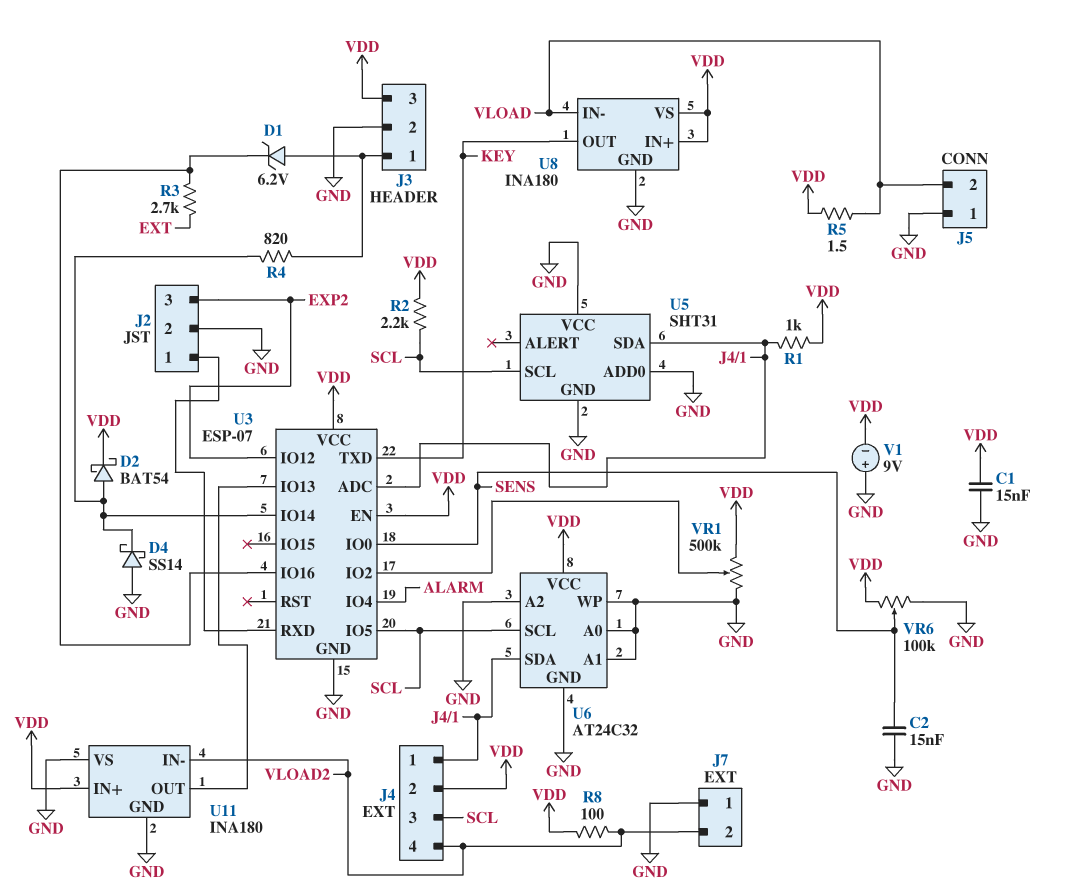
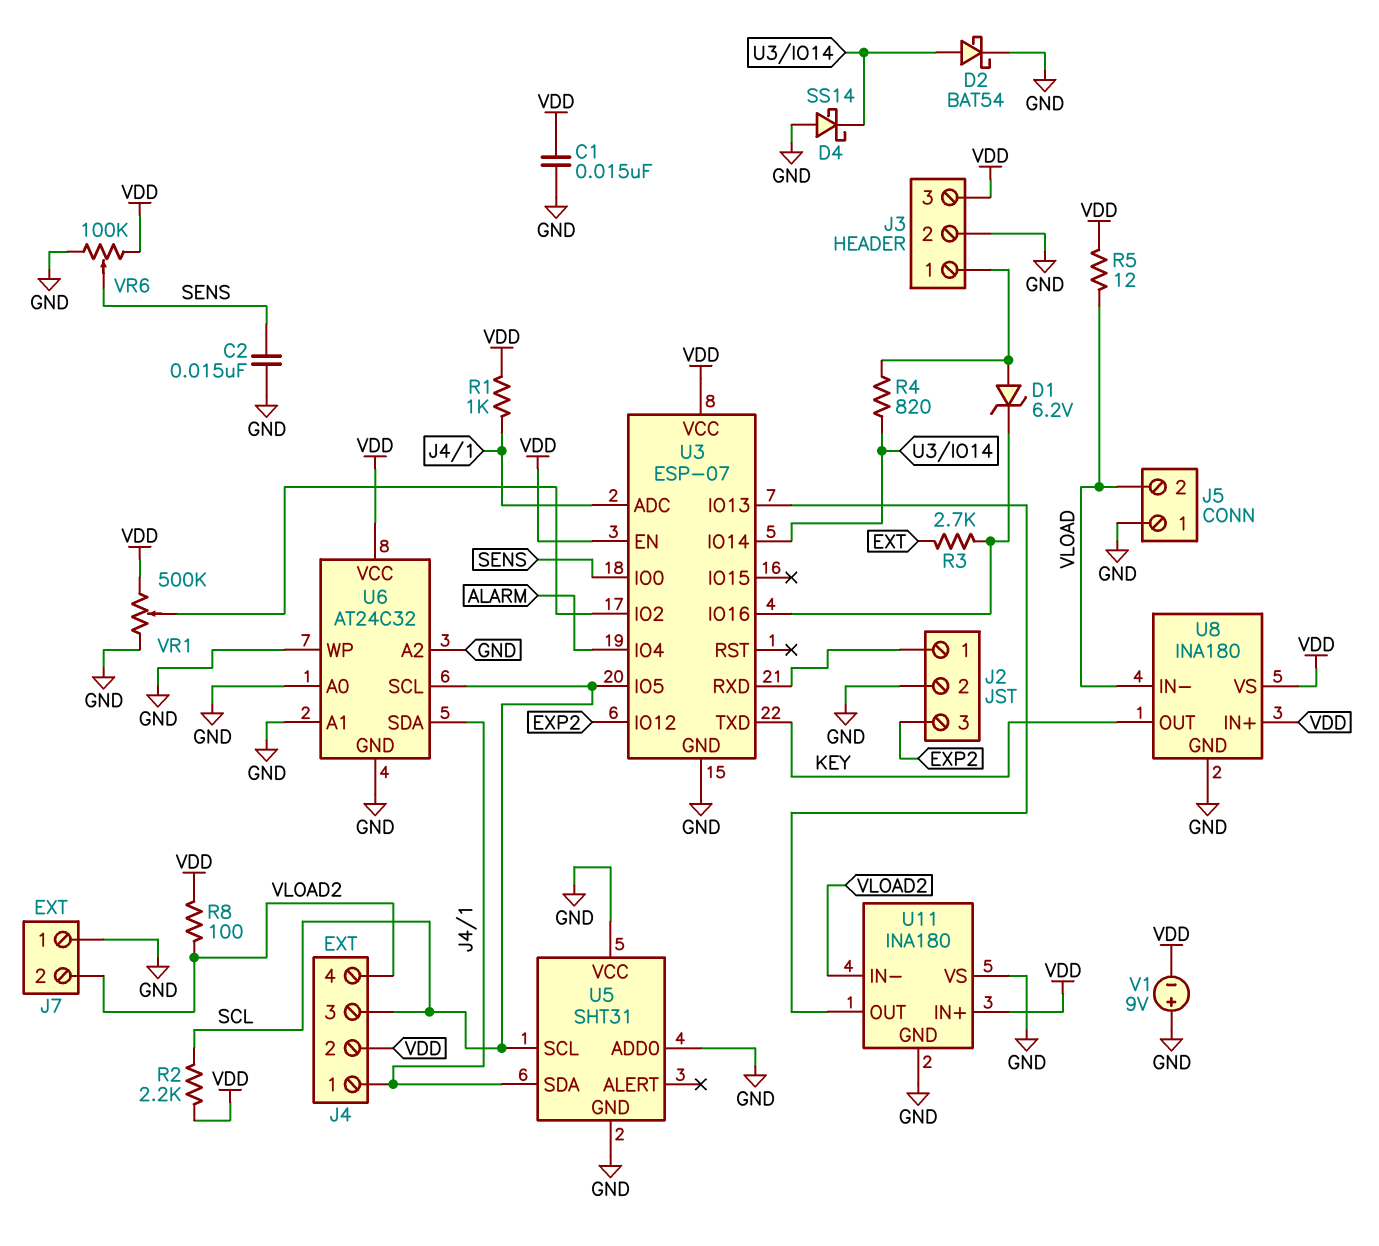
D2: schottky BAT54 (A U3/IO14, K VDD) -> schottky BAT54 (A U3/IO14, K GND)
R5: 1.5 (VDD, VLOAD) -> 12 (VDD, VLOAD)

